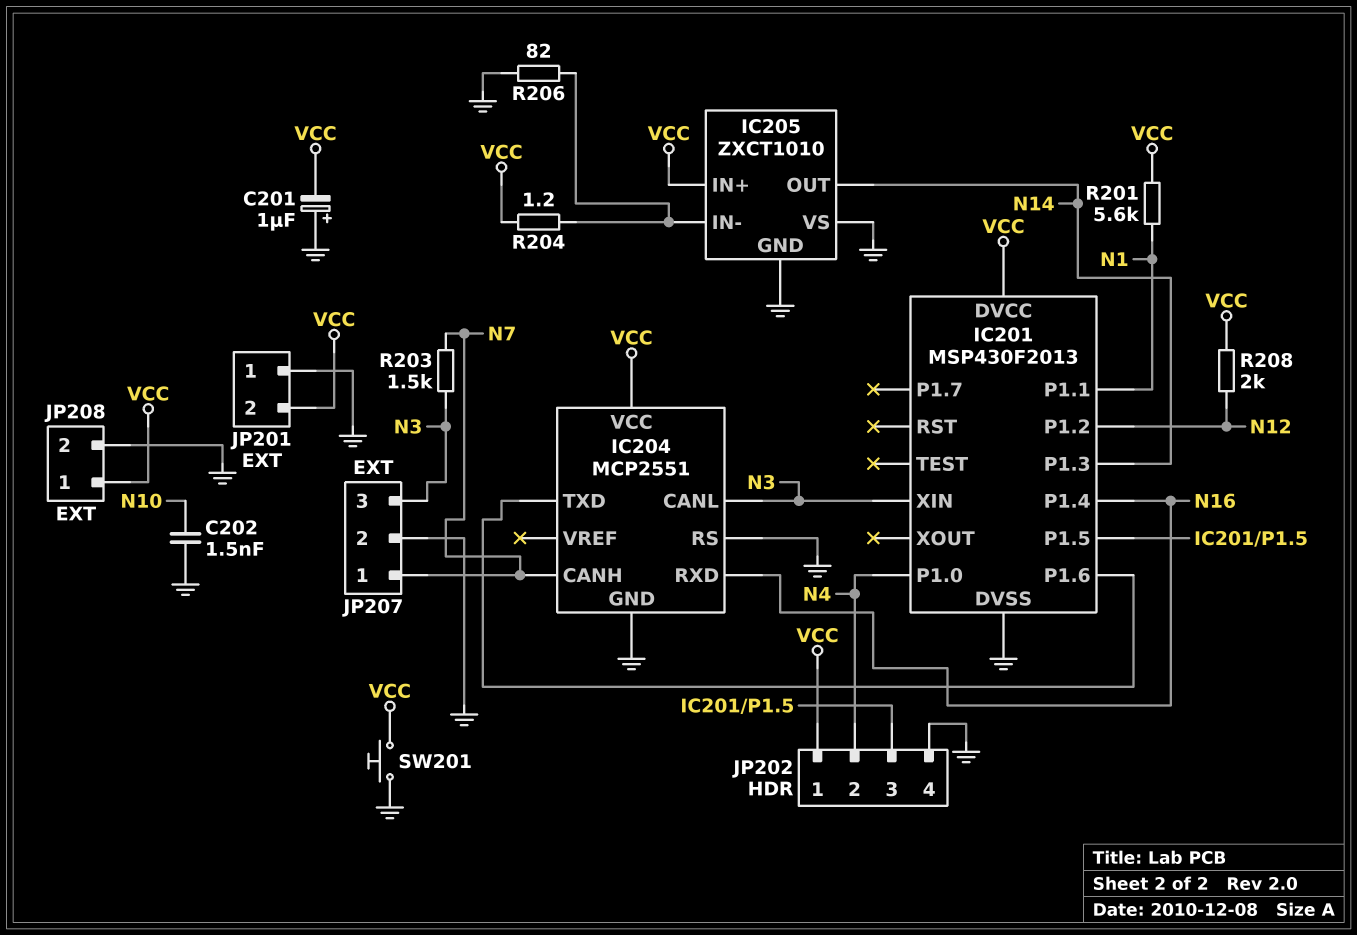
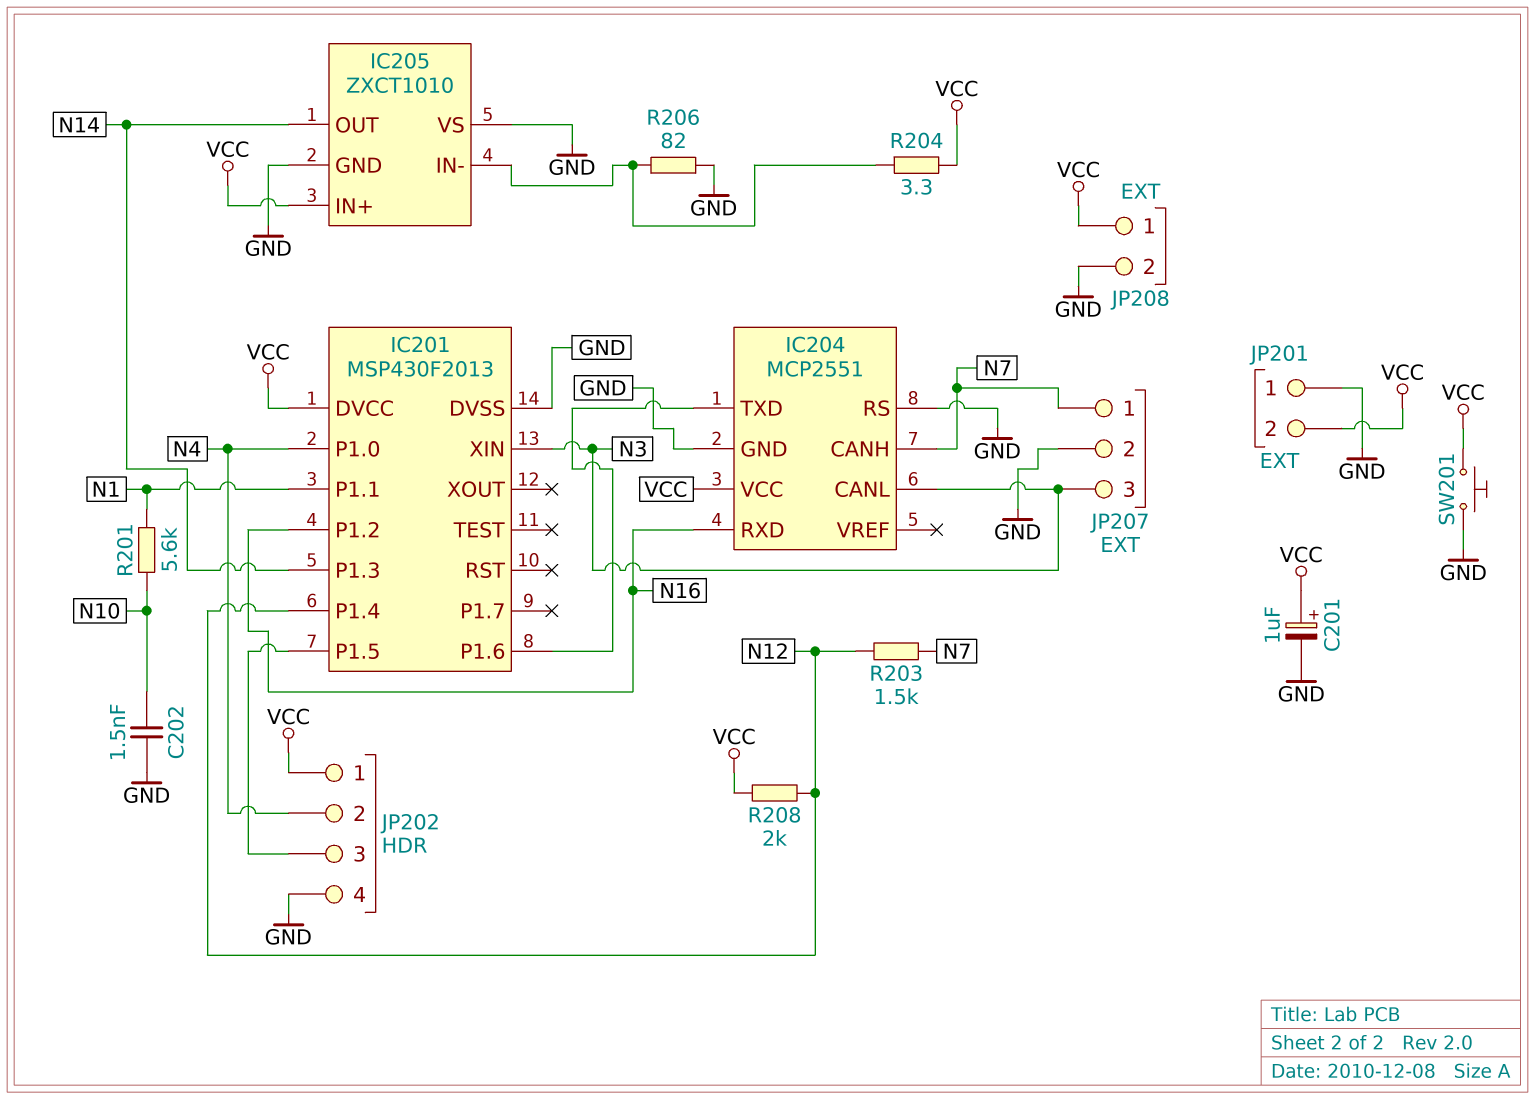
C201: 1uF (plus GND, minus VCC) -> 1uF (plus VCC, minus GND)
IC201 pin P1.2: N12 -> N16
IC201 pin P1.4: N16 -> N12
R201: 5.6k (N1, VCC) -> 5.6k (N1, N10)
R203: 1.5k (N3, N7) -> 1.5k (N7, N12)
R204: 1.2 (IC205/IN-, VCC) -> 3.3 (IC205/IN-, VCC)

